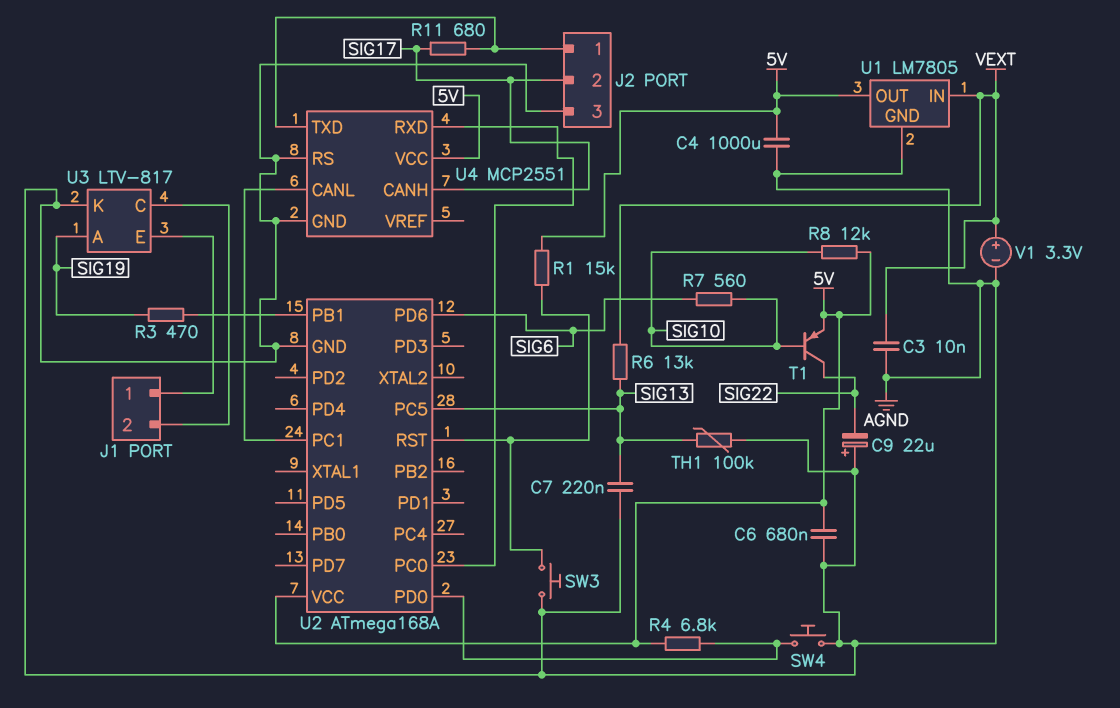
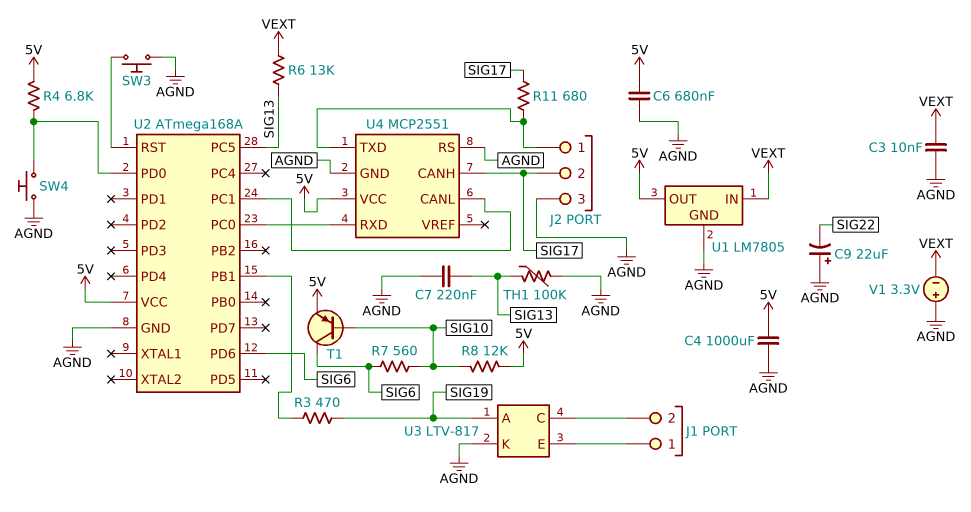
R1: 15k (5V, U2/RST) -> none
T1: PNP (B SIG10, C SIG22, E 5V) -> PNP (B SIG10, C SIG6, E 5V)
V1: 3.3V (plus VEXT, minus AGND) -> 3.3V (plus AGND, minus VEXT)

